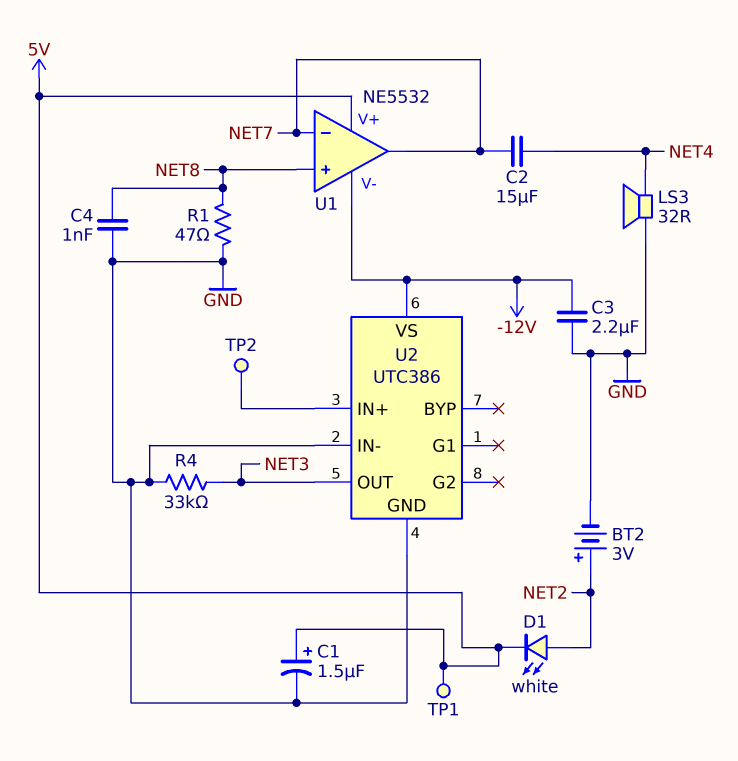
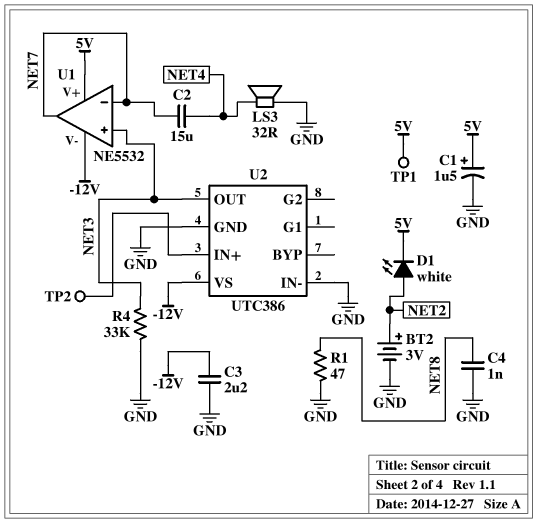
U1 pin in+: NET8 -> NET3

